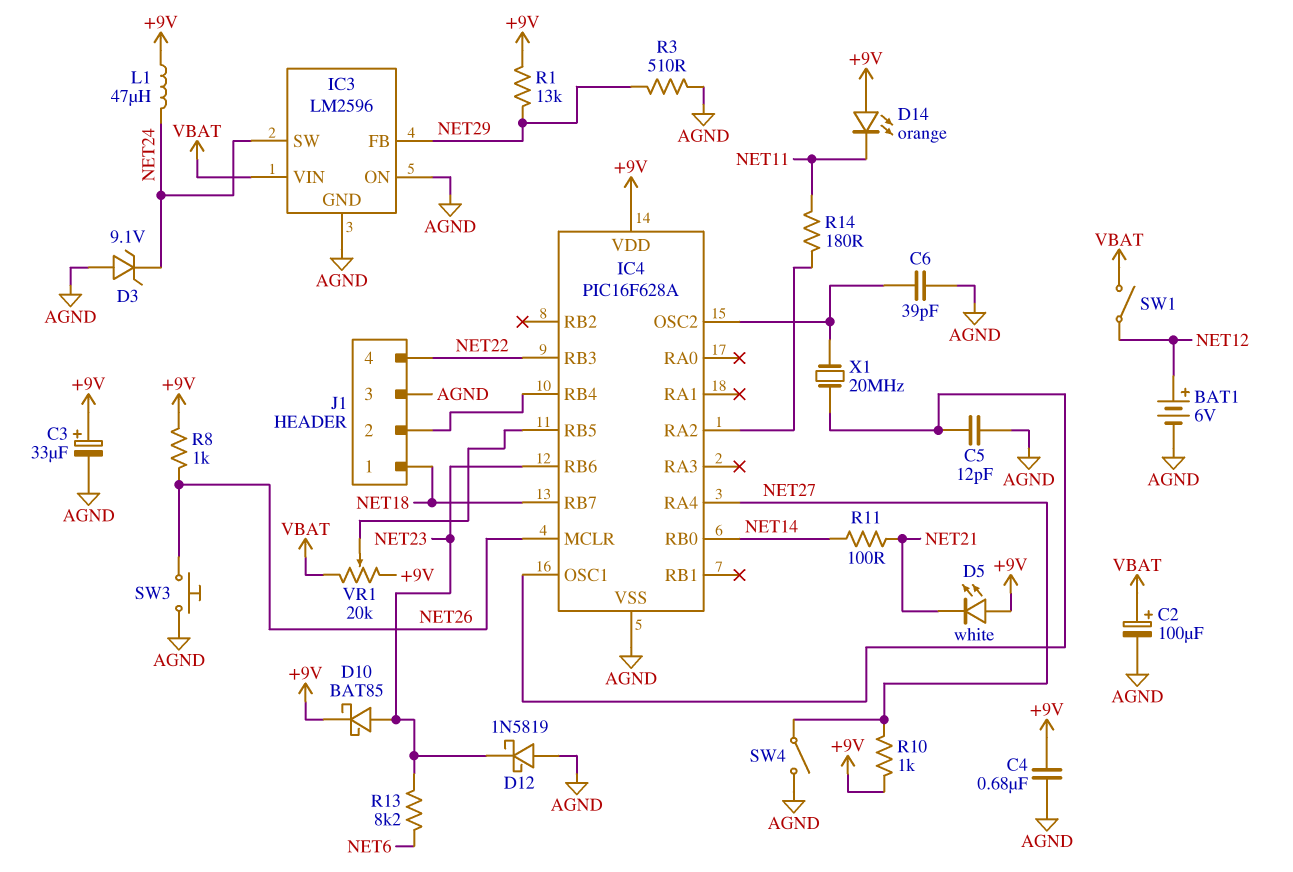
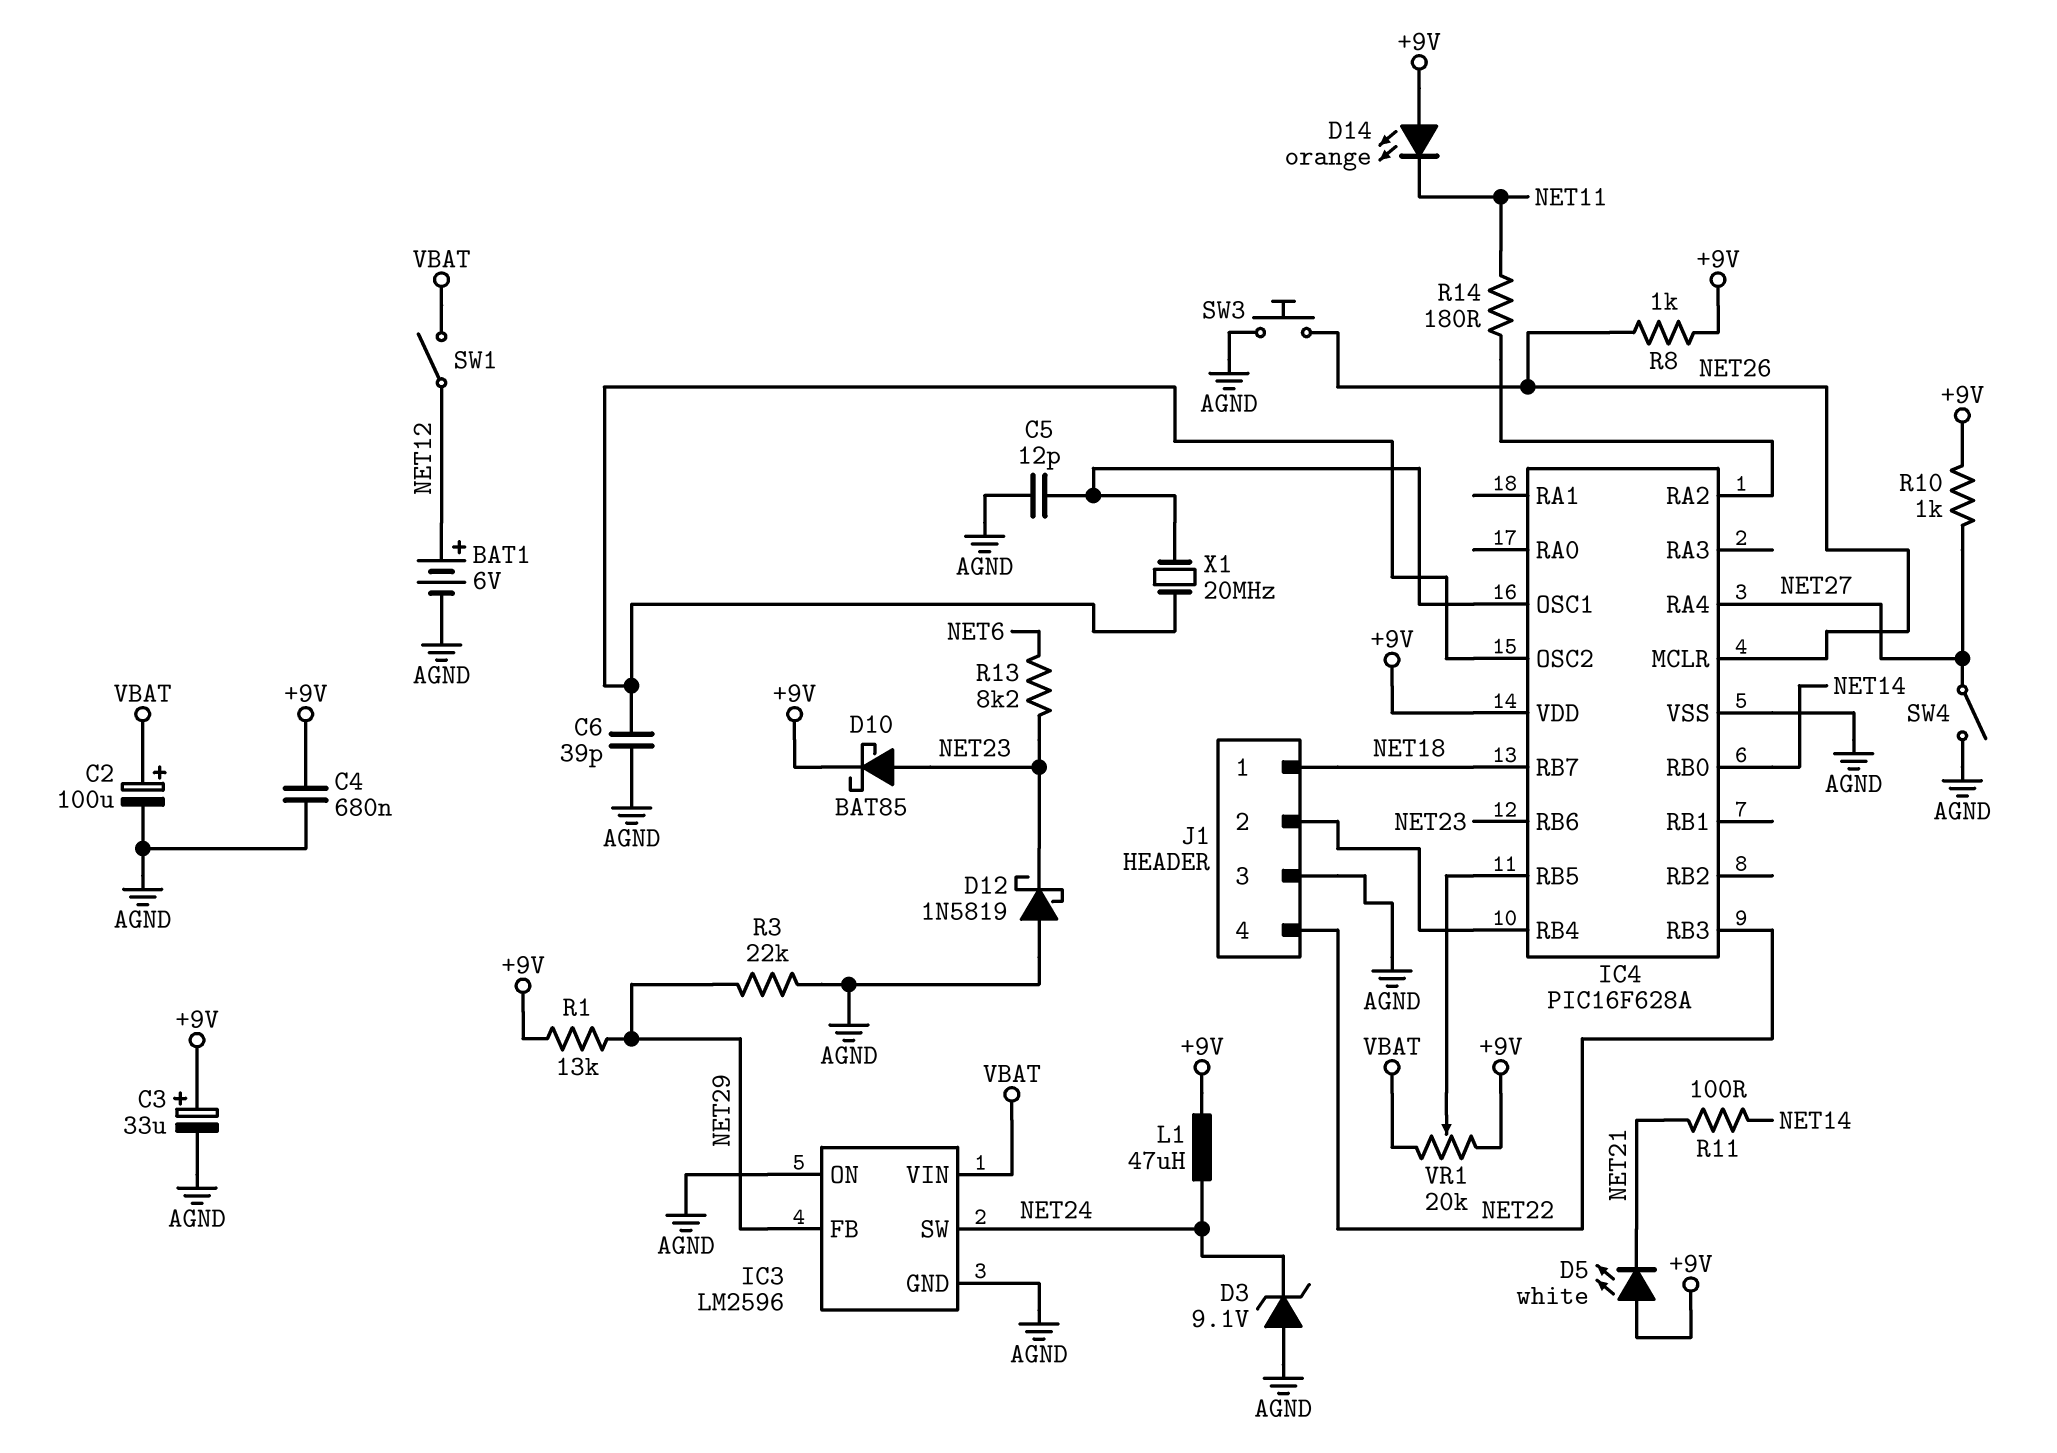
R3: 510 (AGND, NET29) -> 22k (AGND, NET29)

